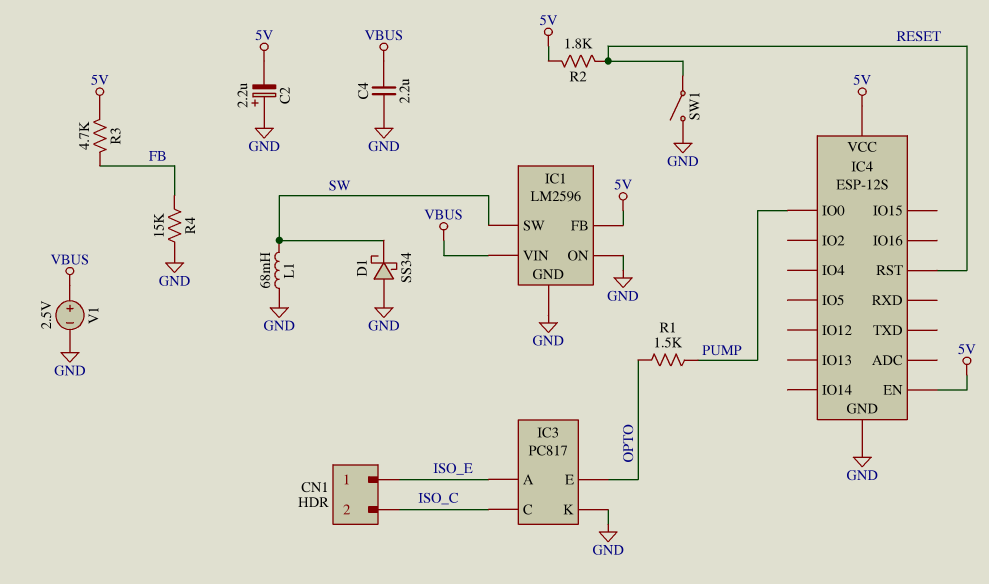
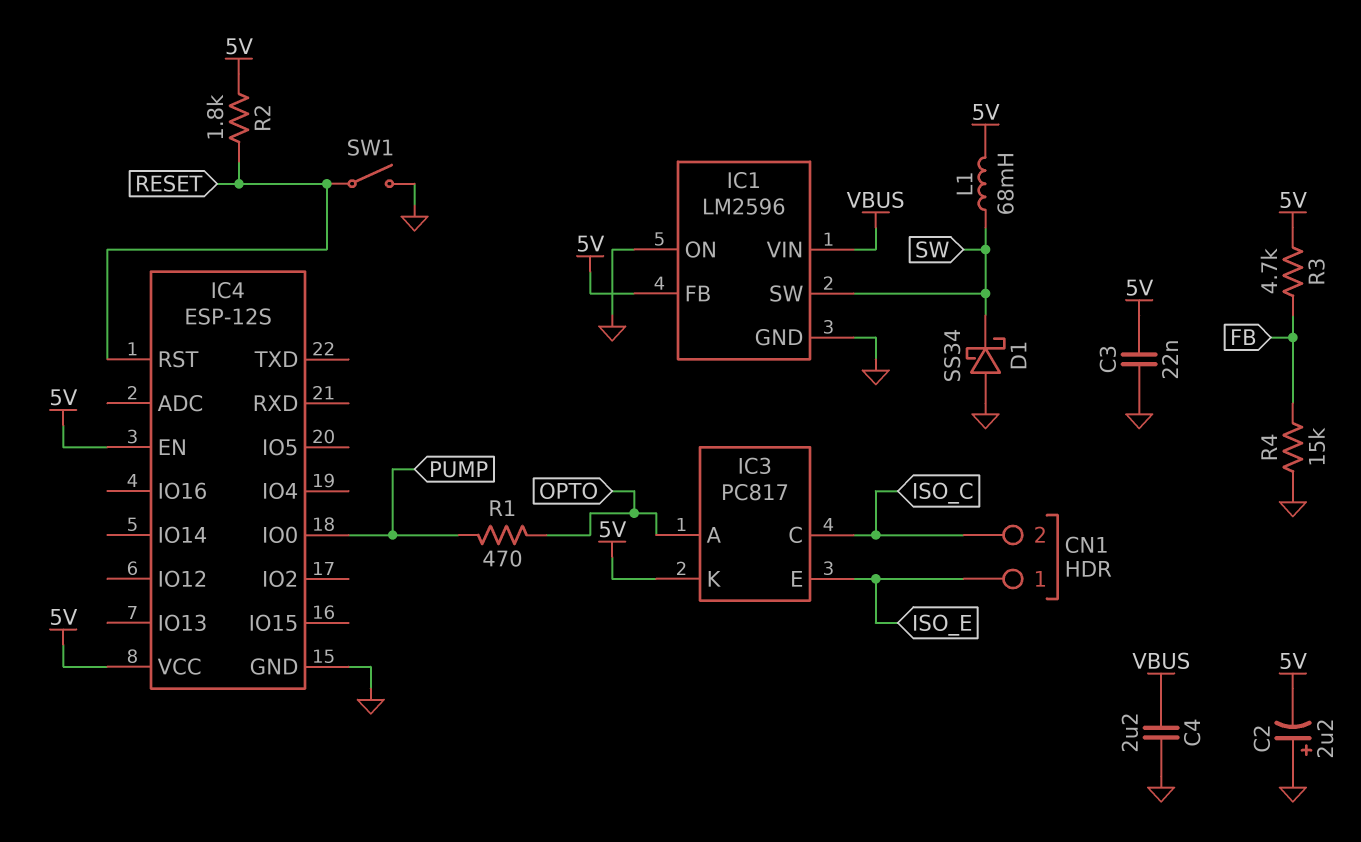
C3: none -> 22nF (5V, GND)
IC3 pin A: ISO_E -> OPTO
IC3 pin E: OPTO -> ISO_E
IC3 pin K: GND -> 5V
L1: 68mH (GND, SW) -> 68mH (5V, SW)
R1: 1.5k (OPTO, PUMP) -> 470 (OPTO, PUMP)
V1: 2.5V (plus VBUS, minus GND) -> none

